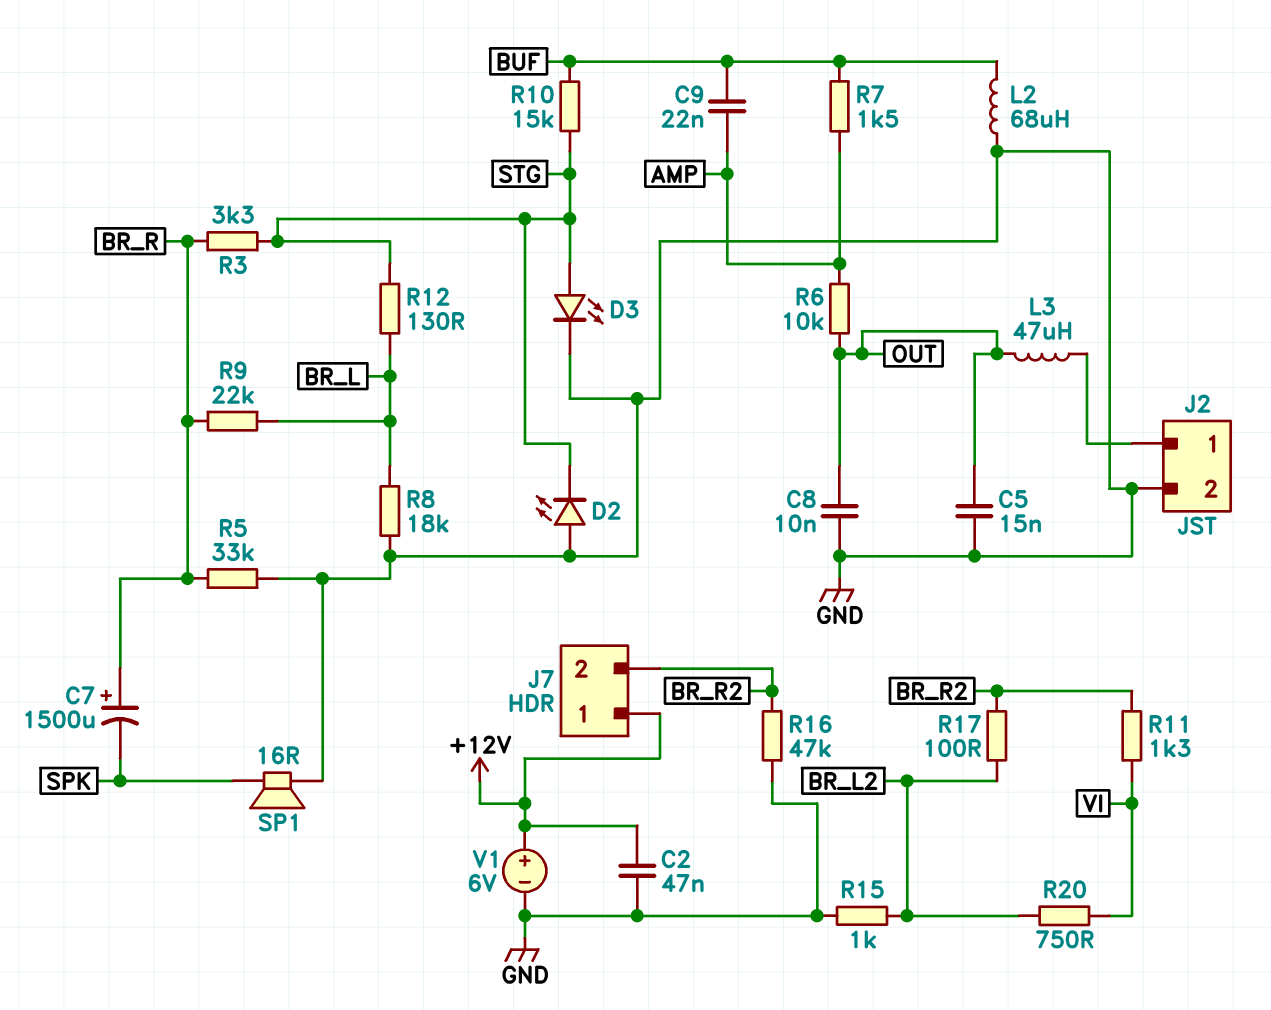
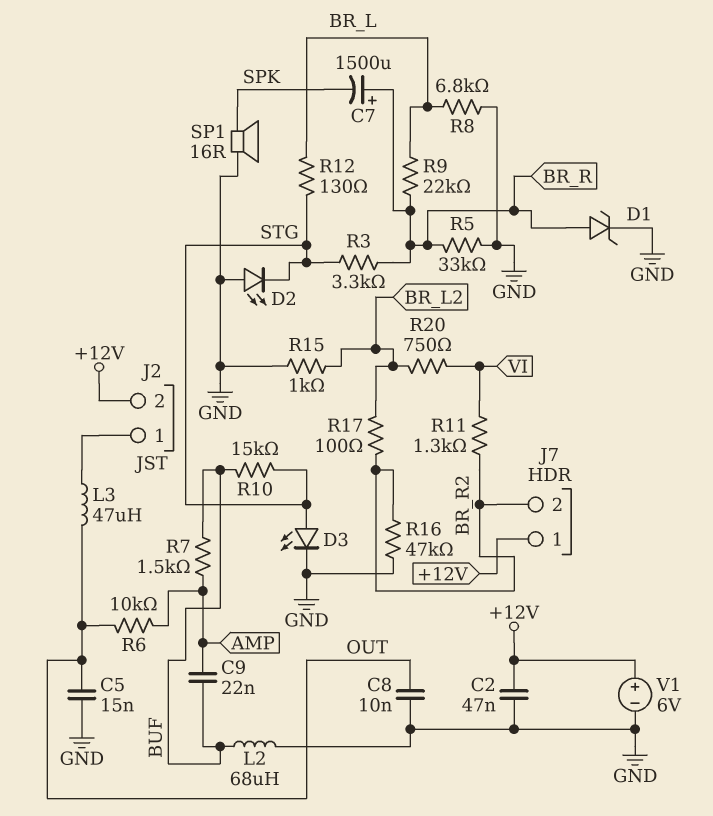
D1: none -> zener (A BR_R, K GND)
J2 pin 2: GND -> +12V
R8: 18k (BR_L, GND) -> 6.8k (BR_L, GND)

